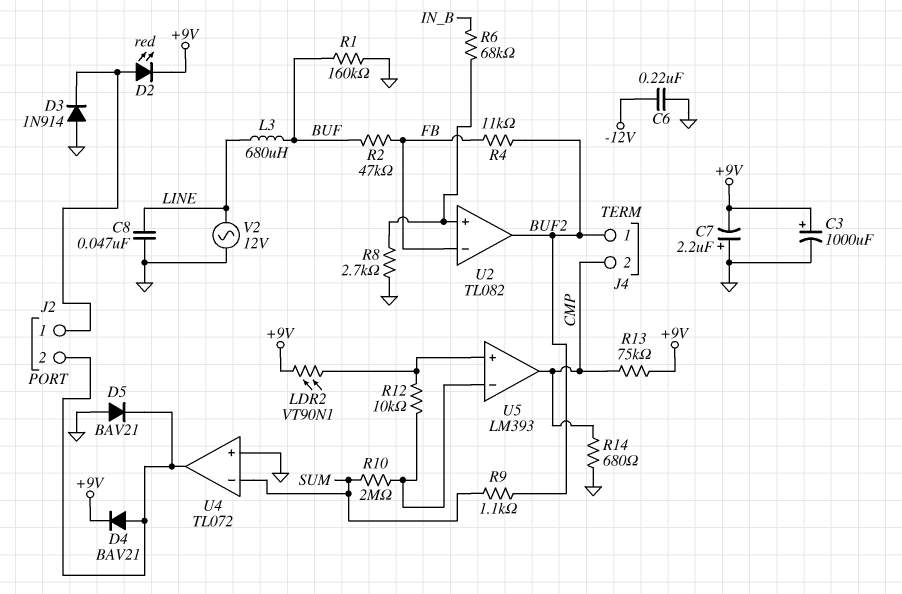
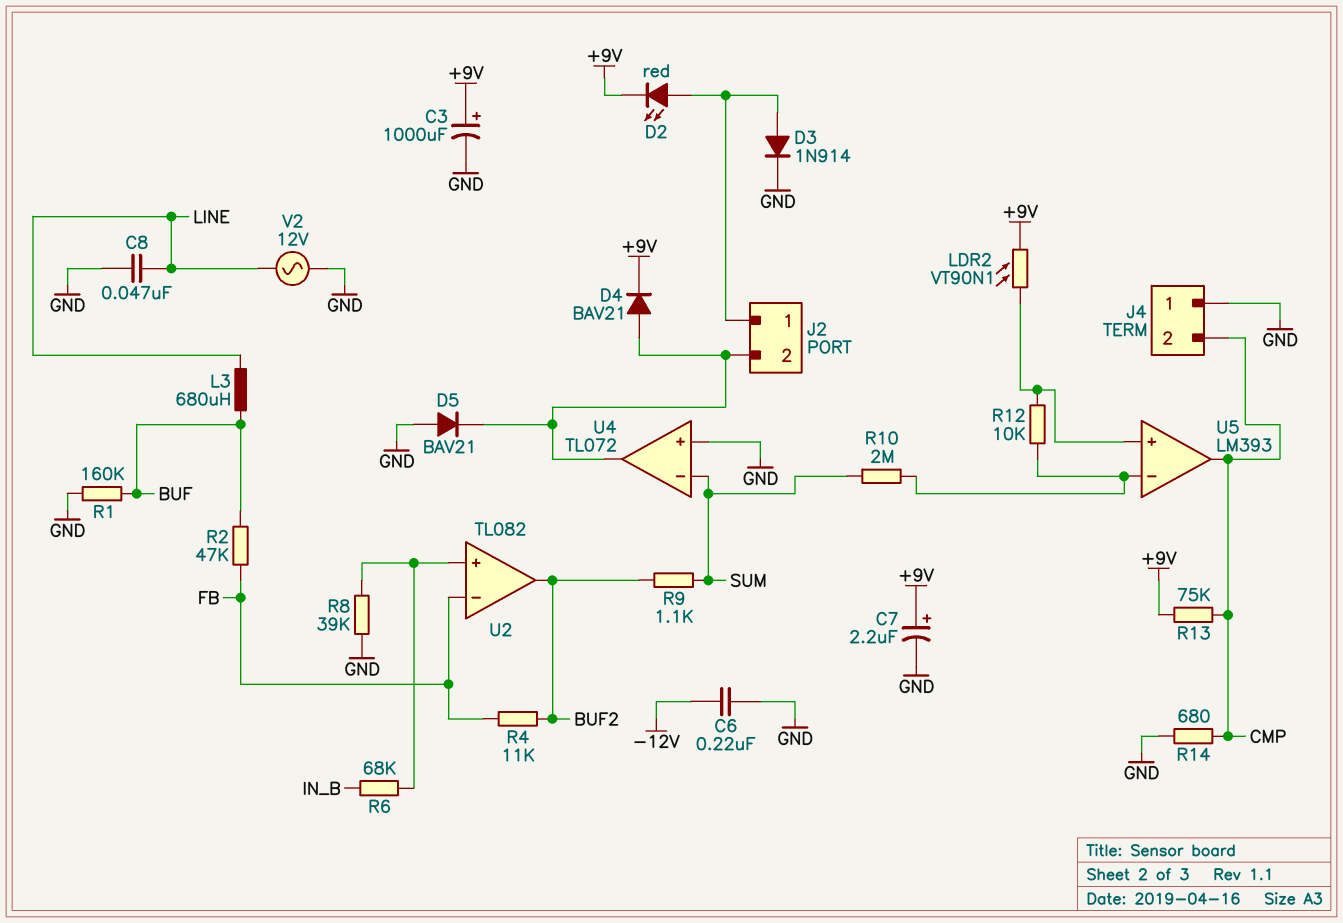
C7: 2.2uF (plus GND, minus +9V) -> 2.2uF (plus +9V, minus GND)
D3: diode 1N914 (A GND, K J2/1) -> diode 1N914 (A J2/1, K GND)
J4 pin 1: BUF2 -> GND
R8: 2.7k (GND, U2/in+) -> 39k (GND, U2/in+)

